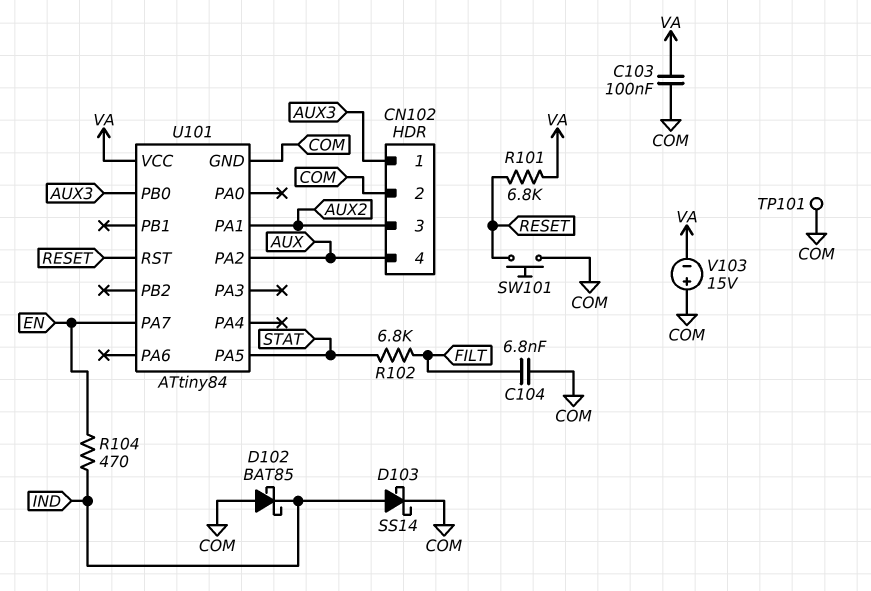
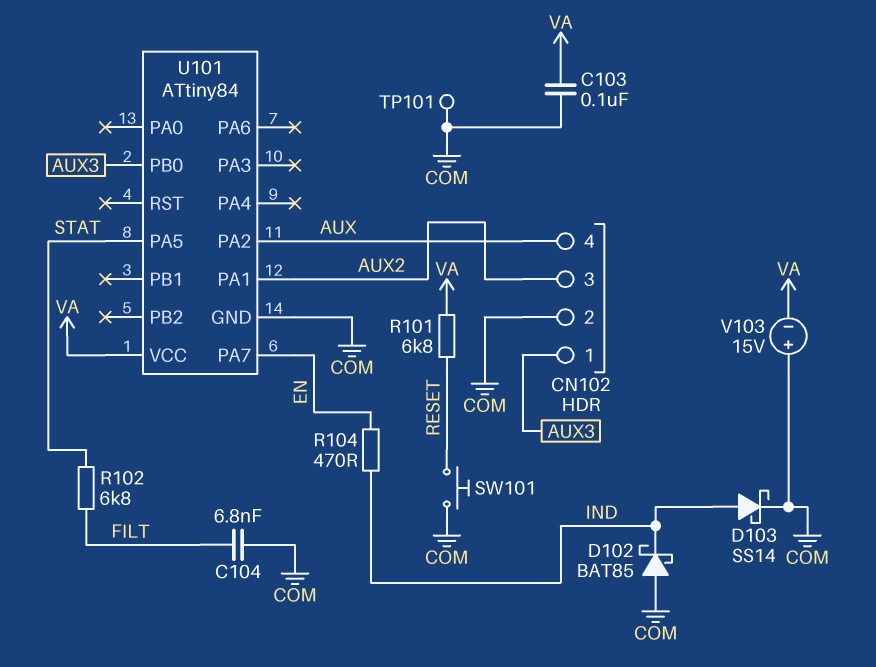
U101 pin RST: RESET -> none

